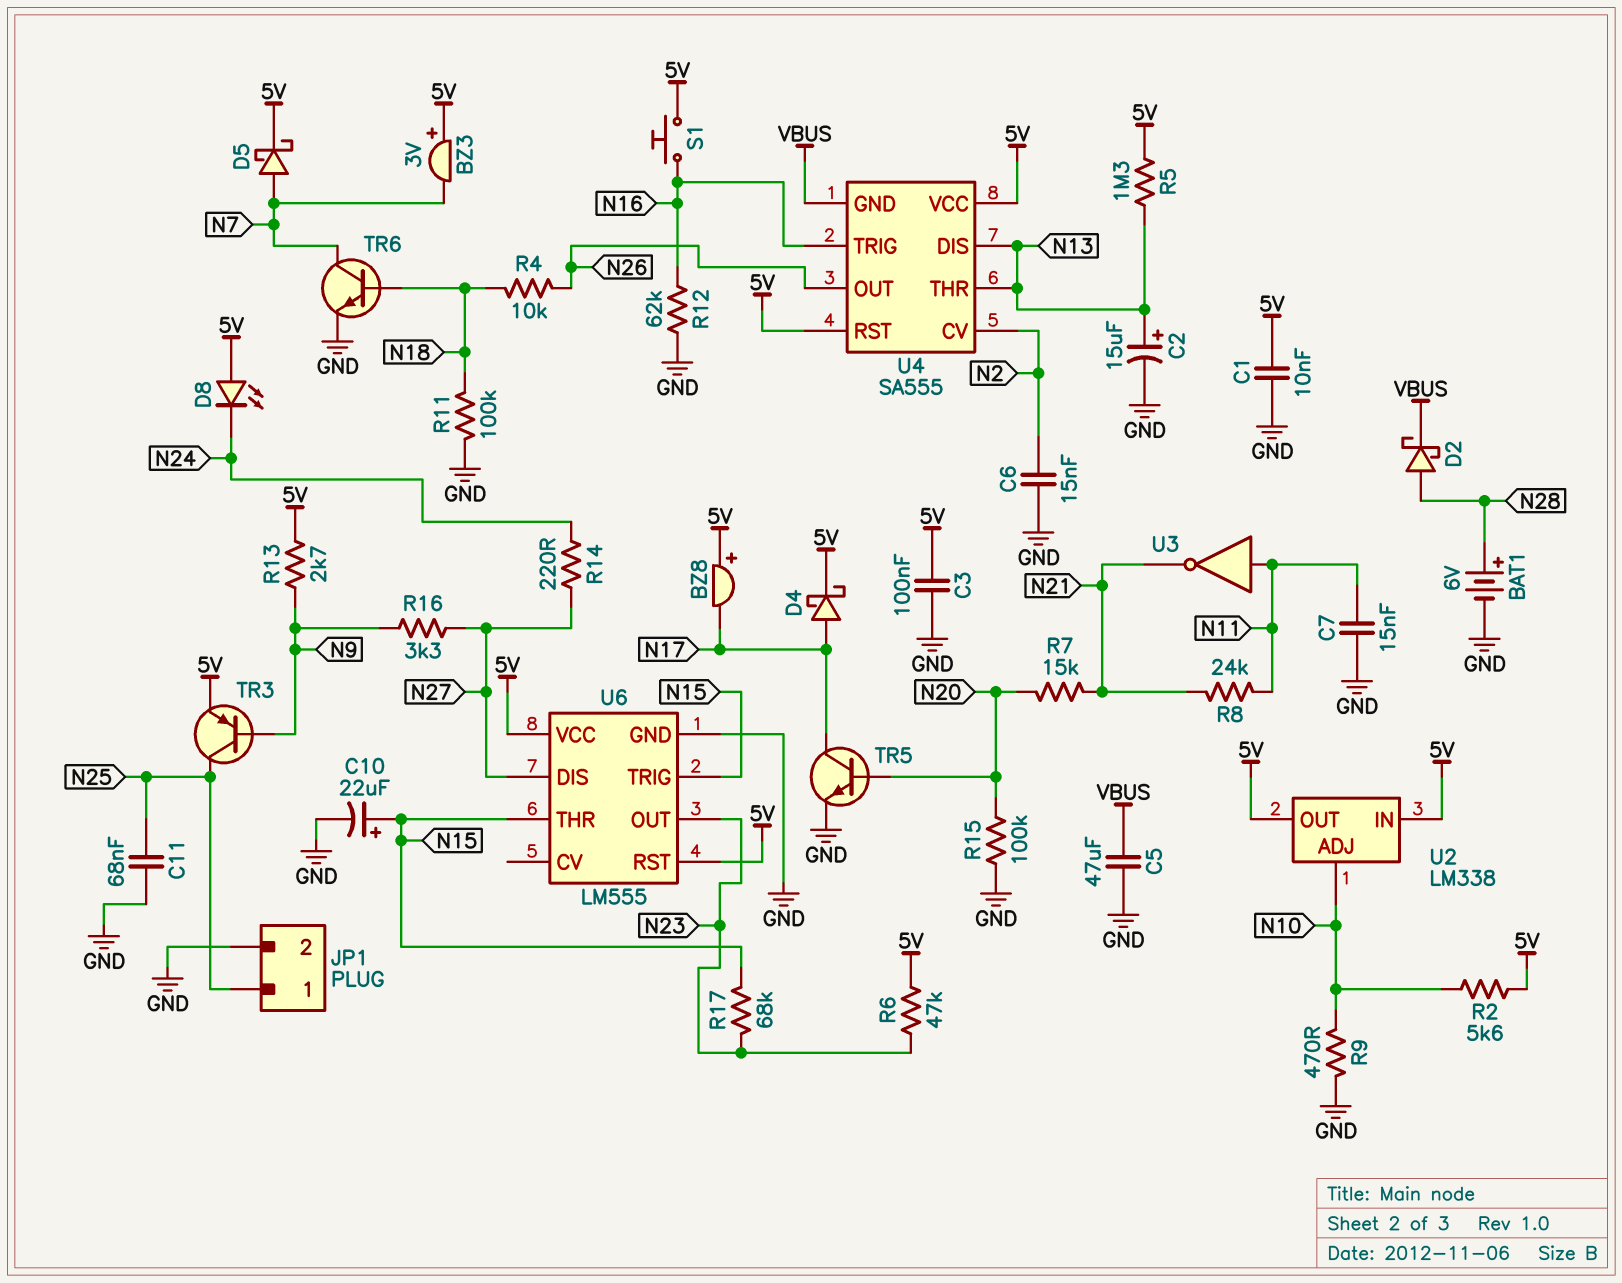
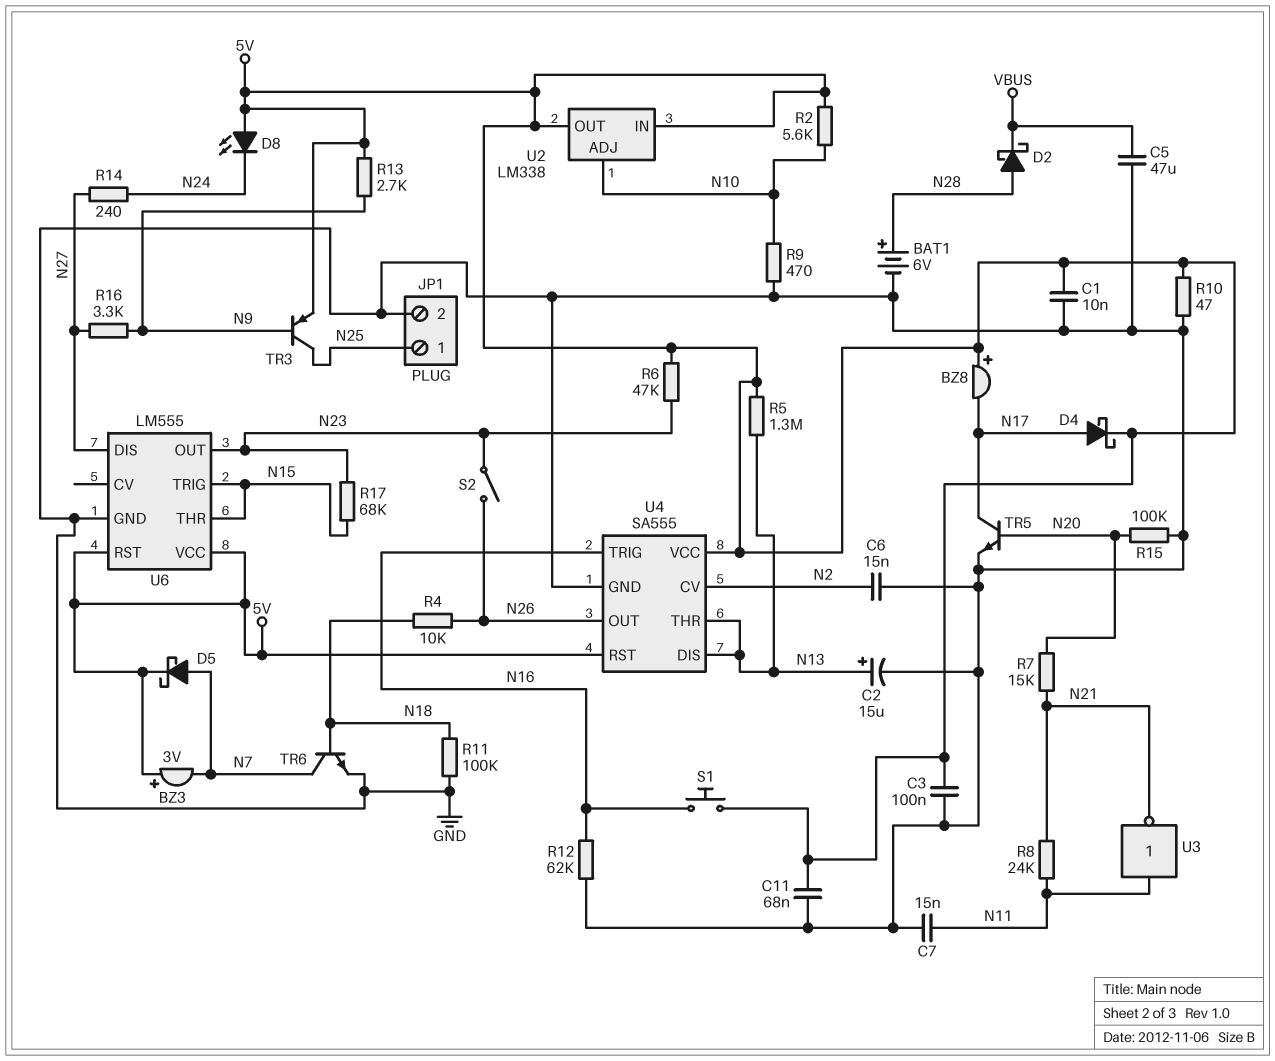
C10: 22uF (plus N15, minus GND) -> none
C11: 68nF (GND, N25) -> 68nF (5V, GND)
R10: none -> 47 (5V, GND)
R14: 220 (N24, N27) -> 240 (N24, N27)
S2: none -> switch (N23, N26)
U4 pin GND: VBUS -> GND

